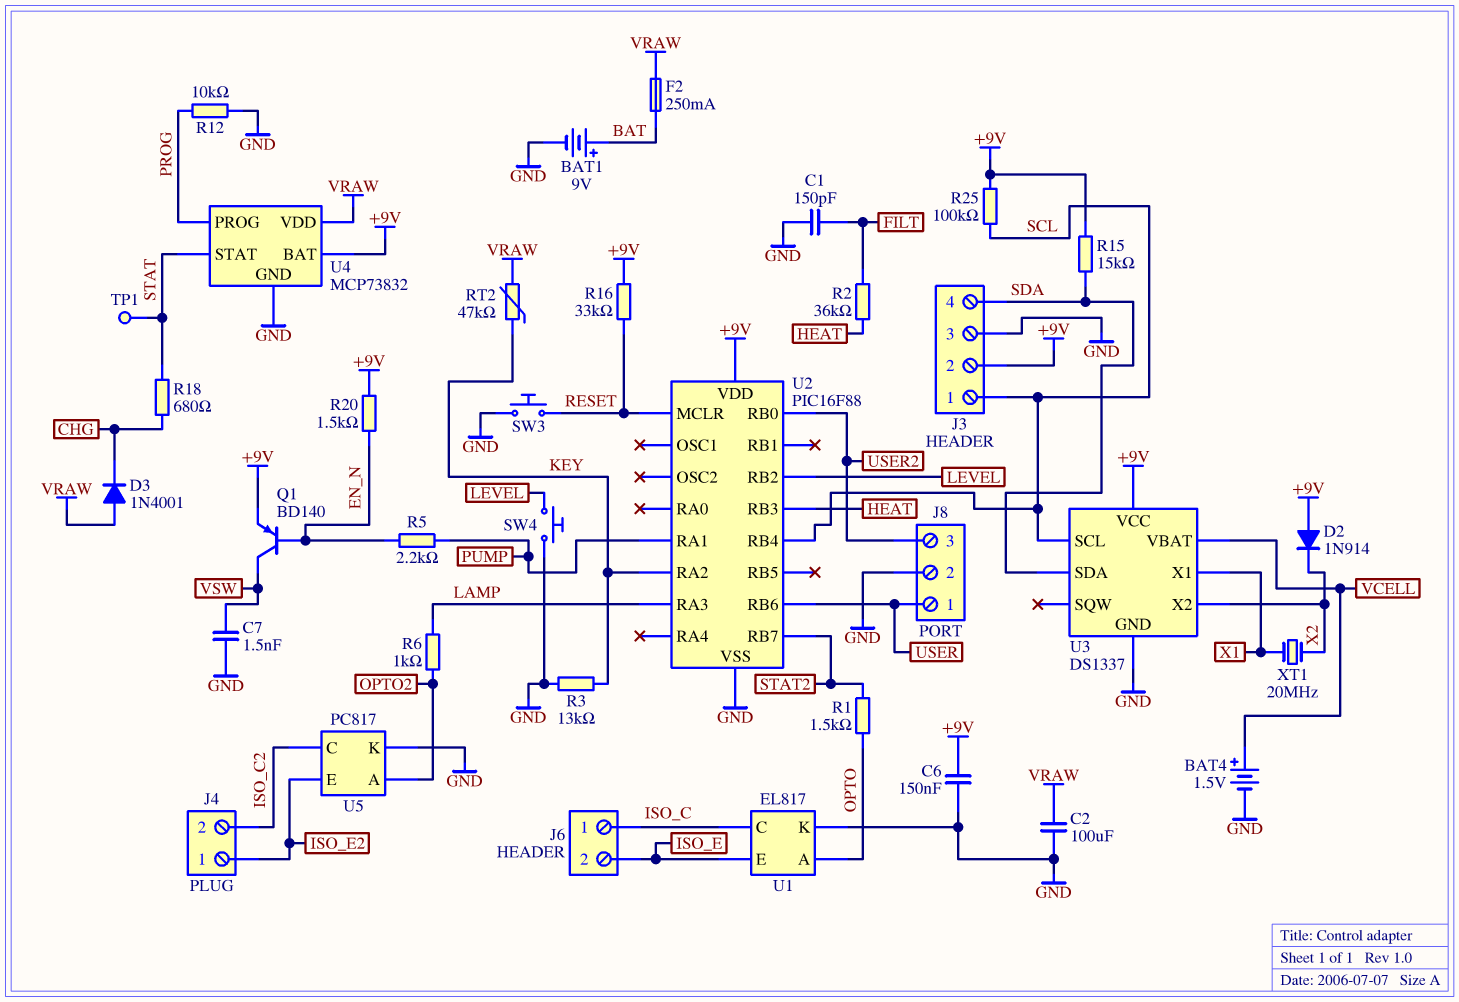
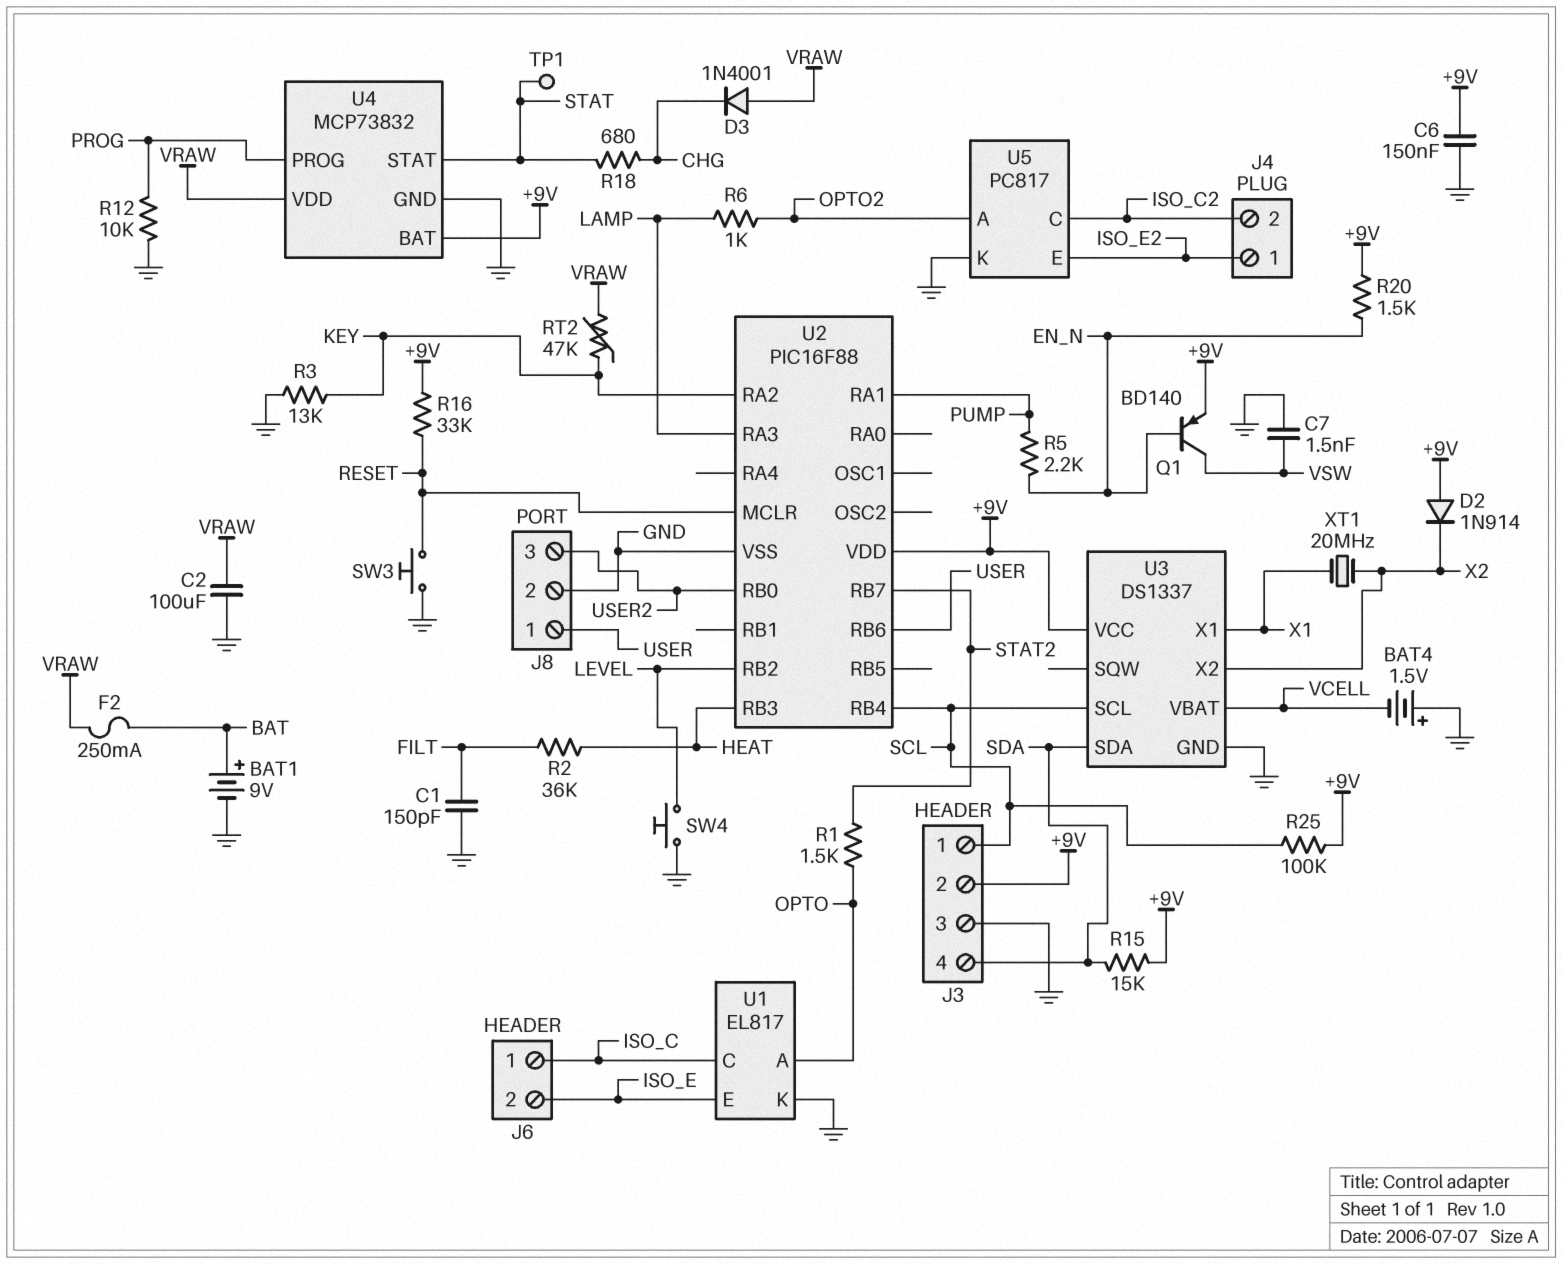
BAT4: 1.5V (plus VCELL, minus GND) -> 1.5V (plus GND, minus VCELL)

